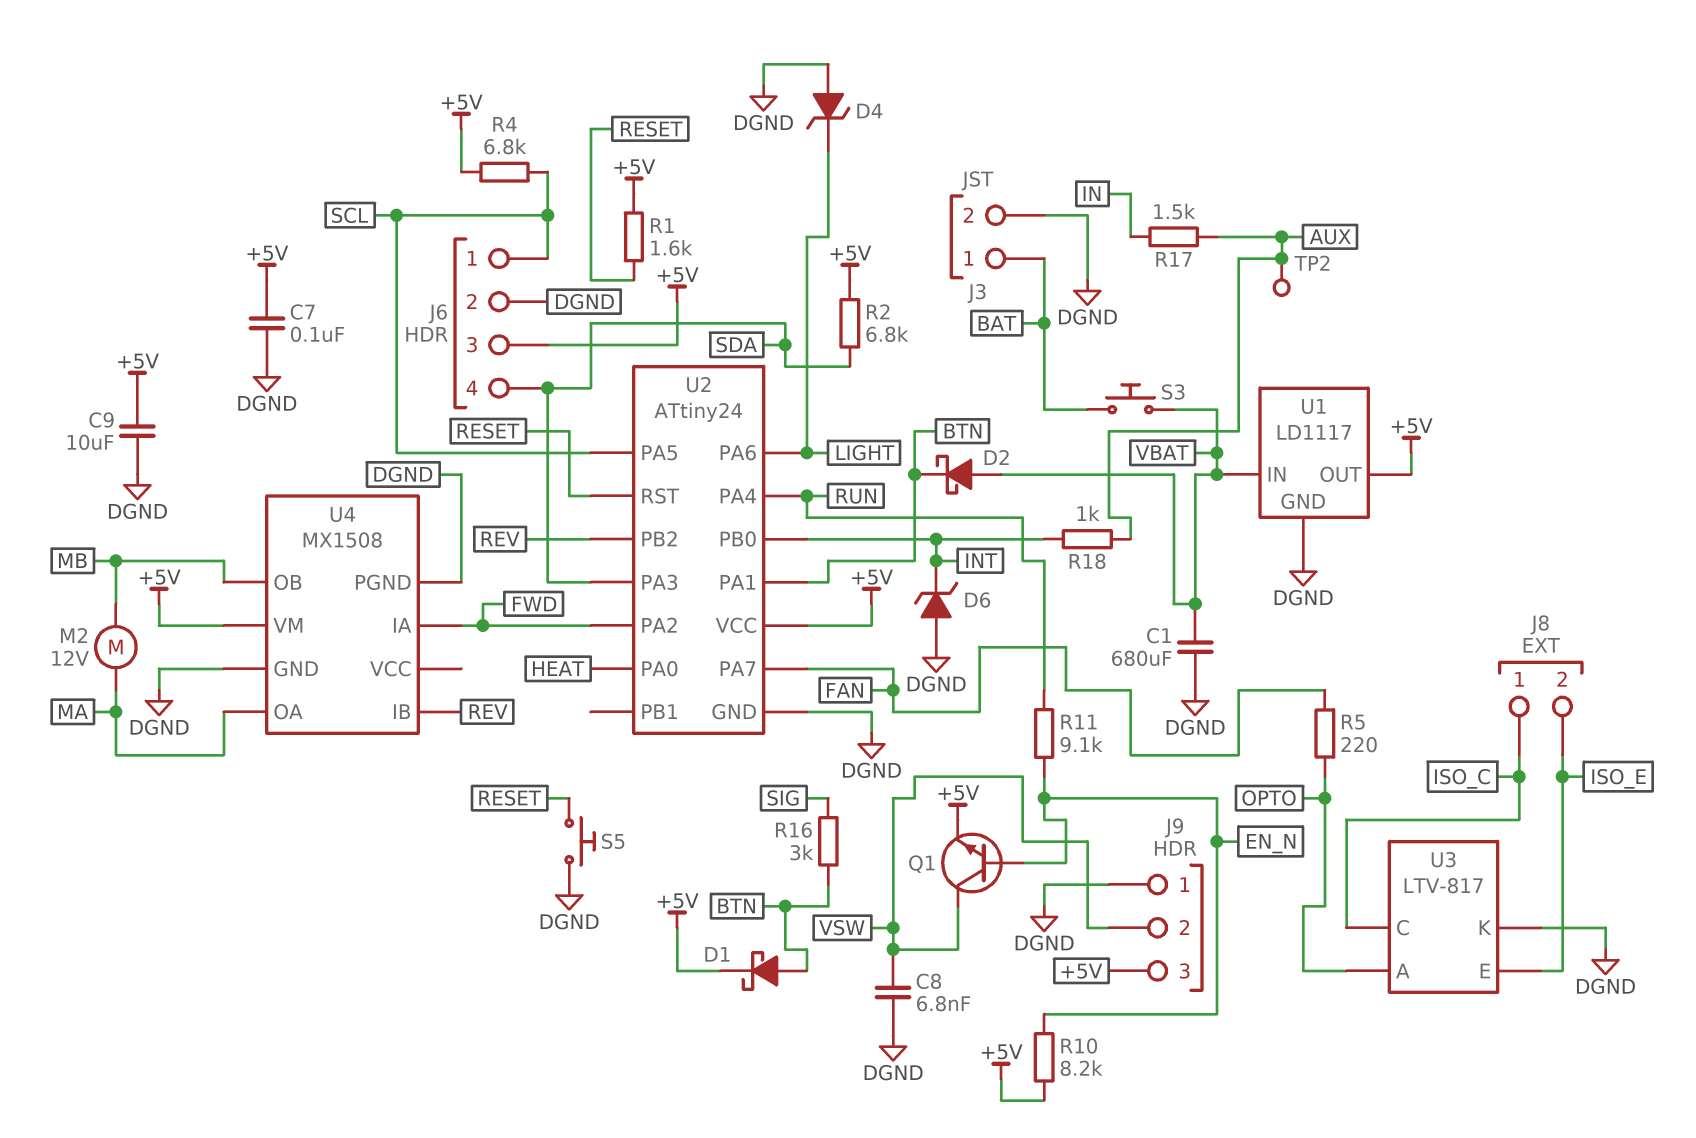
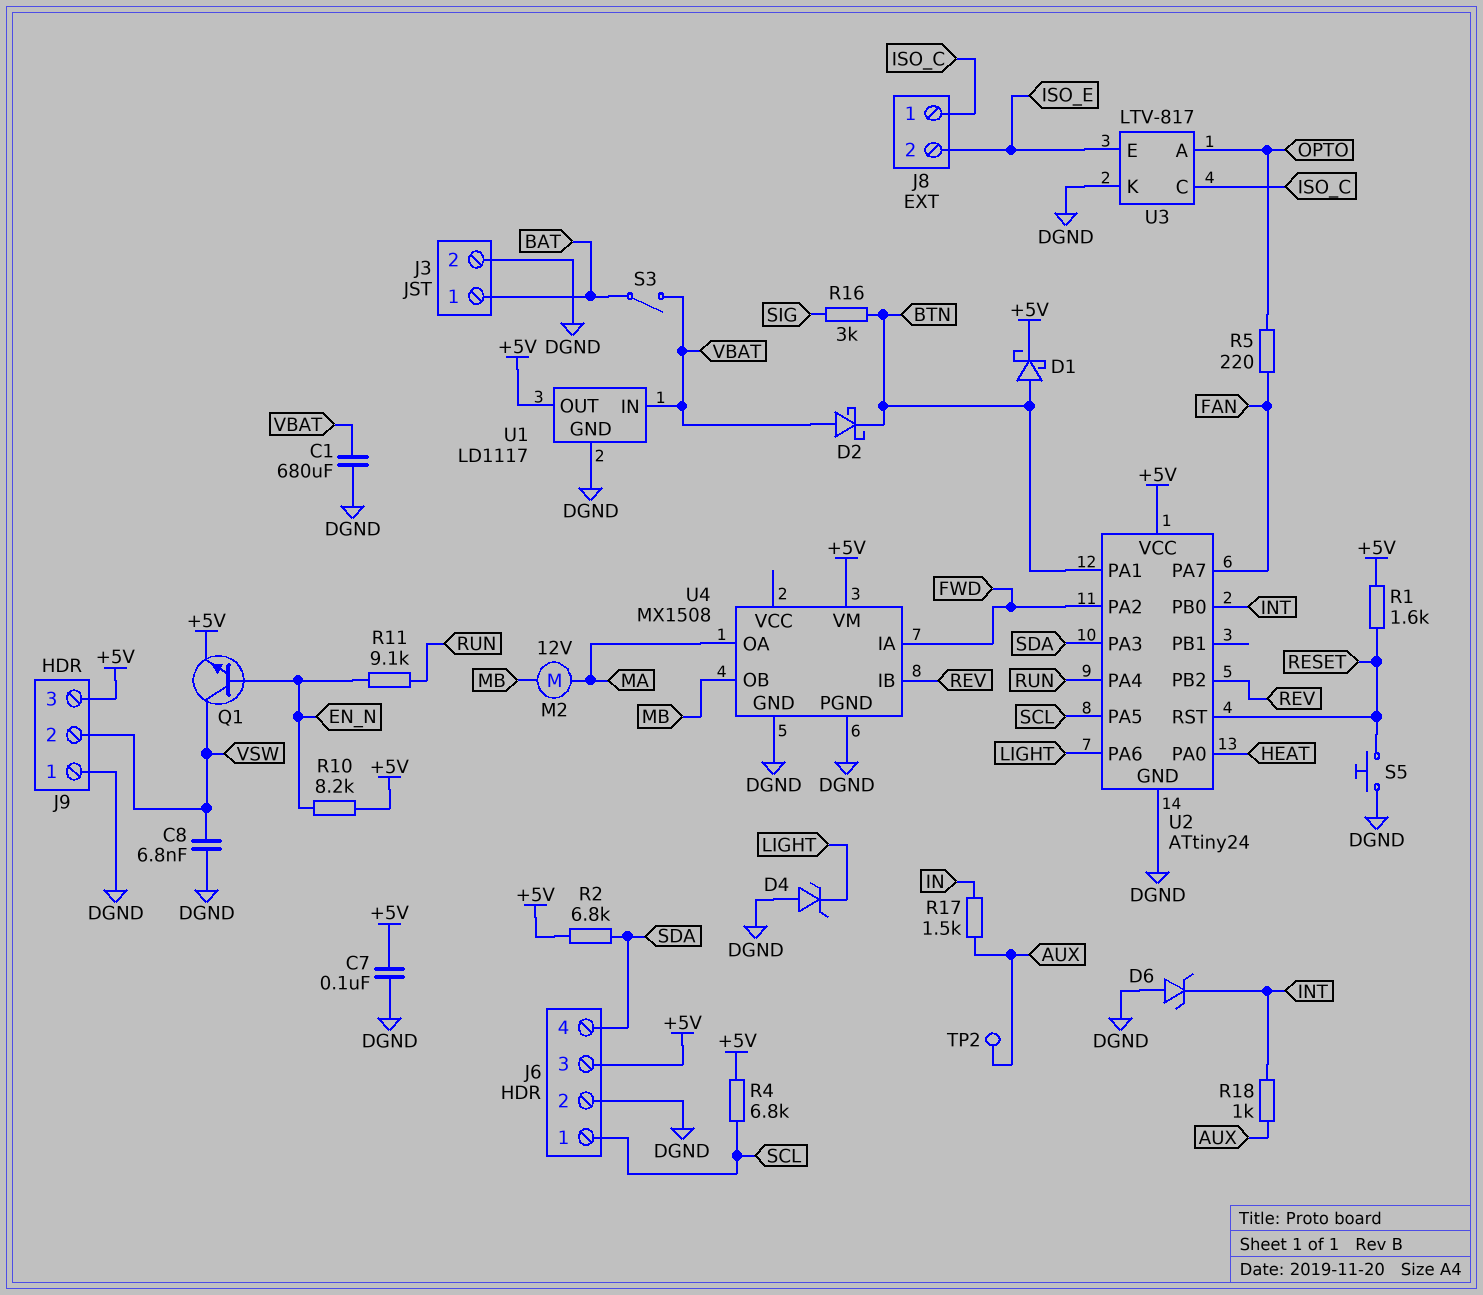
C9: 10uF (+5V, DGND) -> none
S3: button (BAT, VBAT) -> switch (BAT, VBAT)

